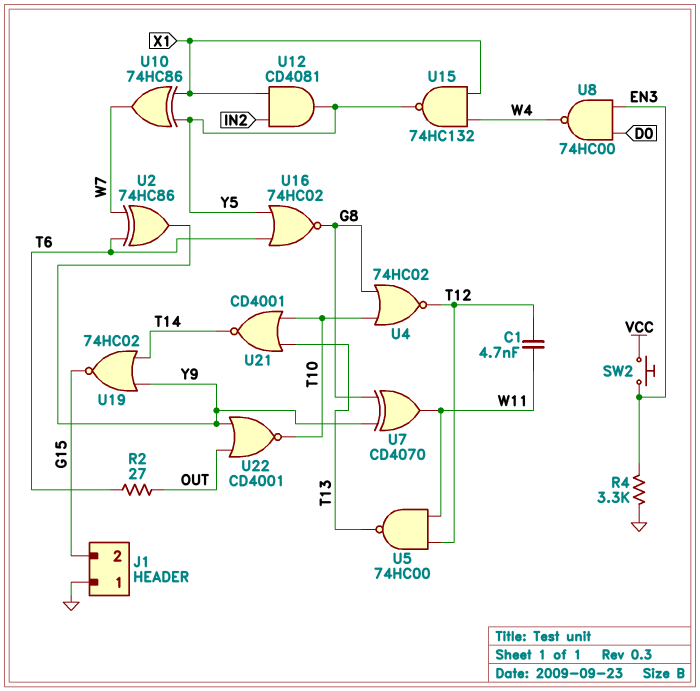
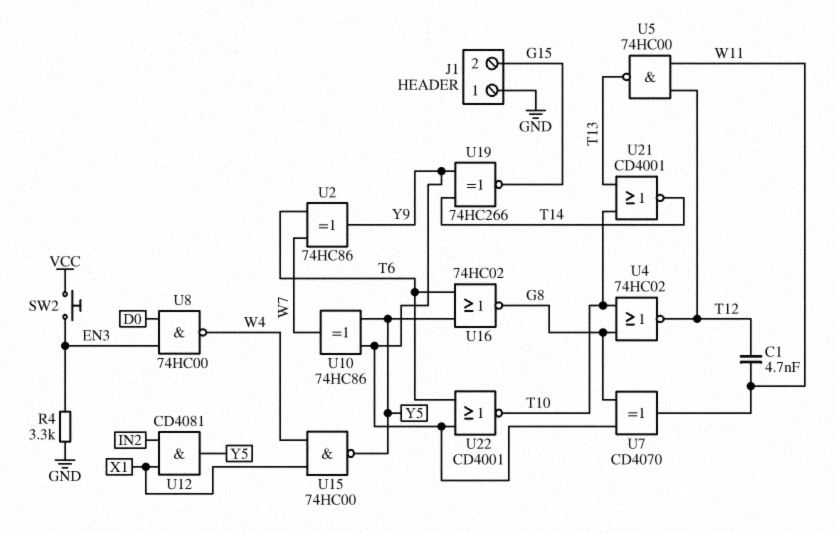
R2: 27 (OUT, T6) -> none
U10: XOR 74HC86 (in X1, in Y5, out W7) -> XOR 74HC86 (in Y5, in Y9, out W7)
U15: NAND 74HC132 (in W4, in X1, out Y5) -> NAND 74HC00 (in W4, in X1, out Y5)
U19: NOR 74HC02 (in T14, in Y9, out G15) -> XNOR 74HC266 (in T14, in Y9, out G15)
U22: NOR CD4001 (in OUT, in Y9, out T10) -> NOR CD4001 (in T6, in Y9, out T10)

